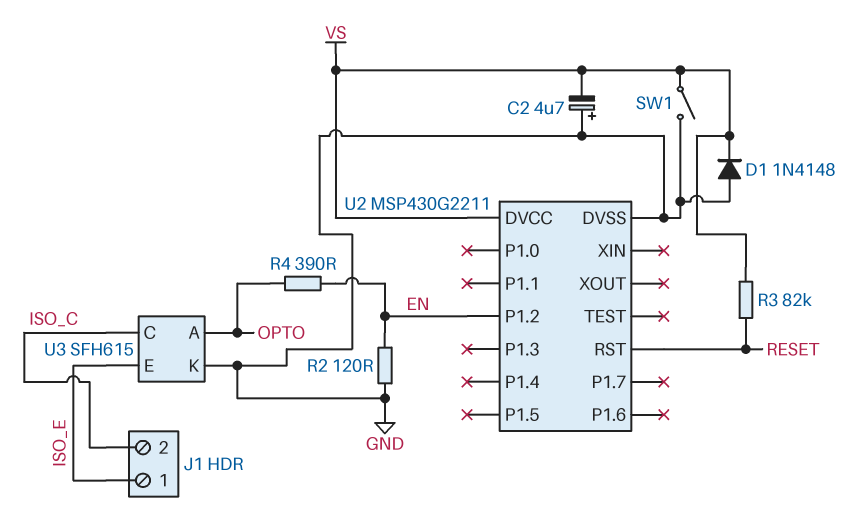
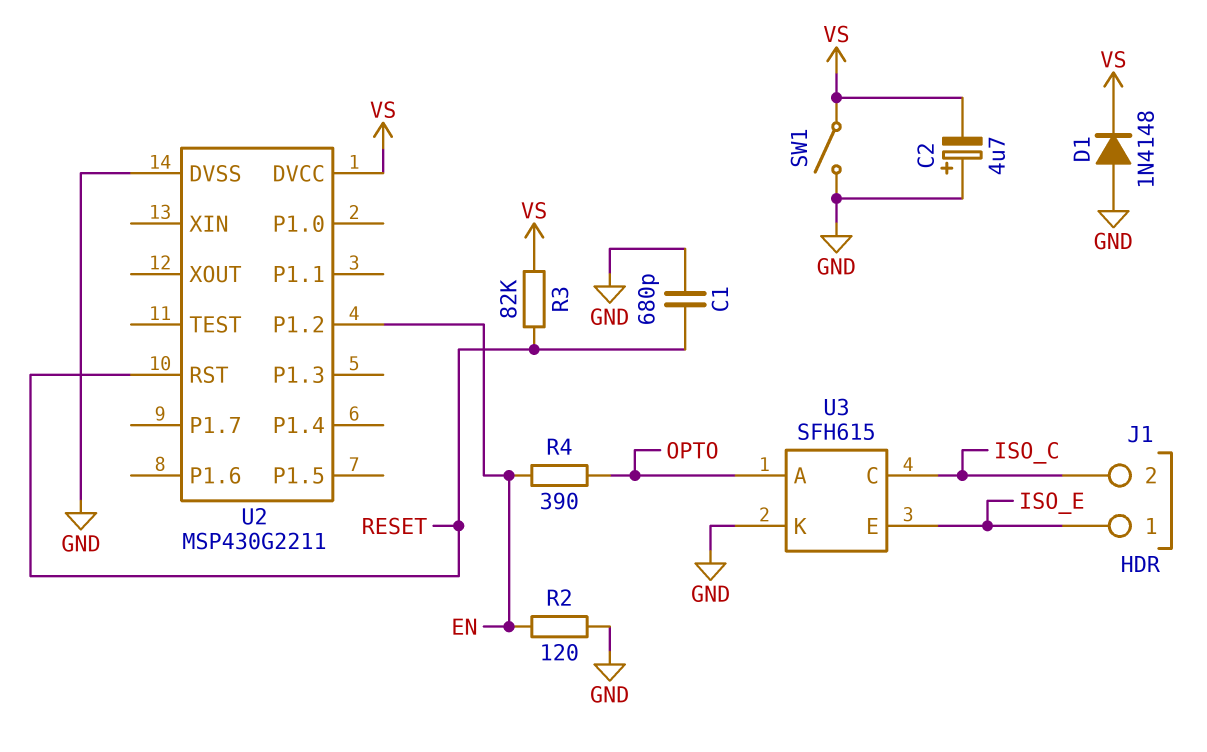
C1: none -> 680pF (GND, RESET)

